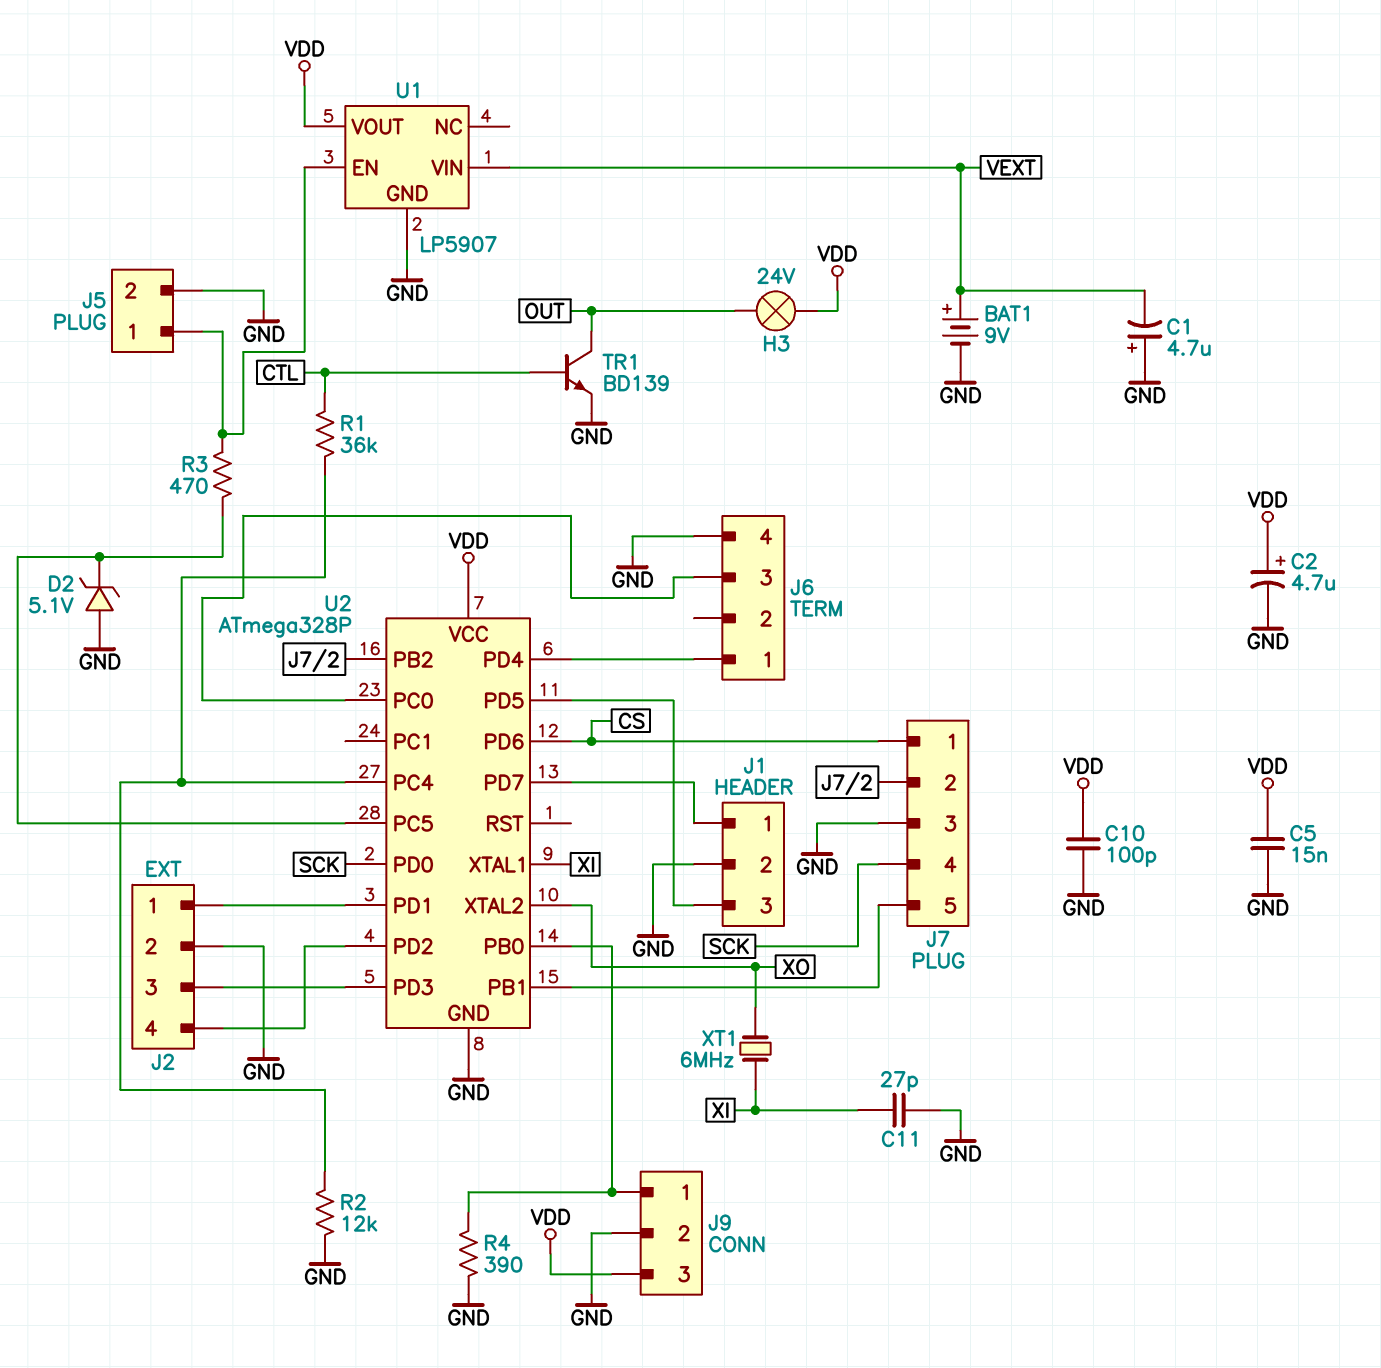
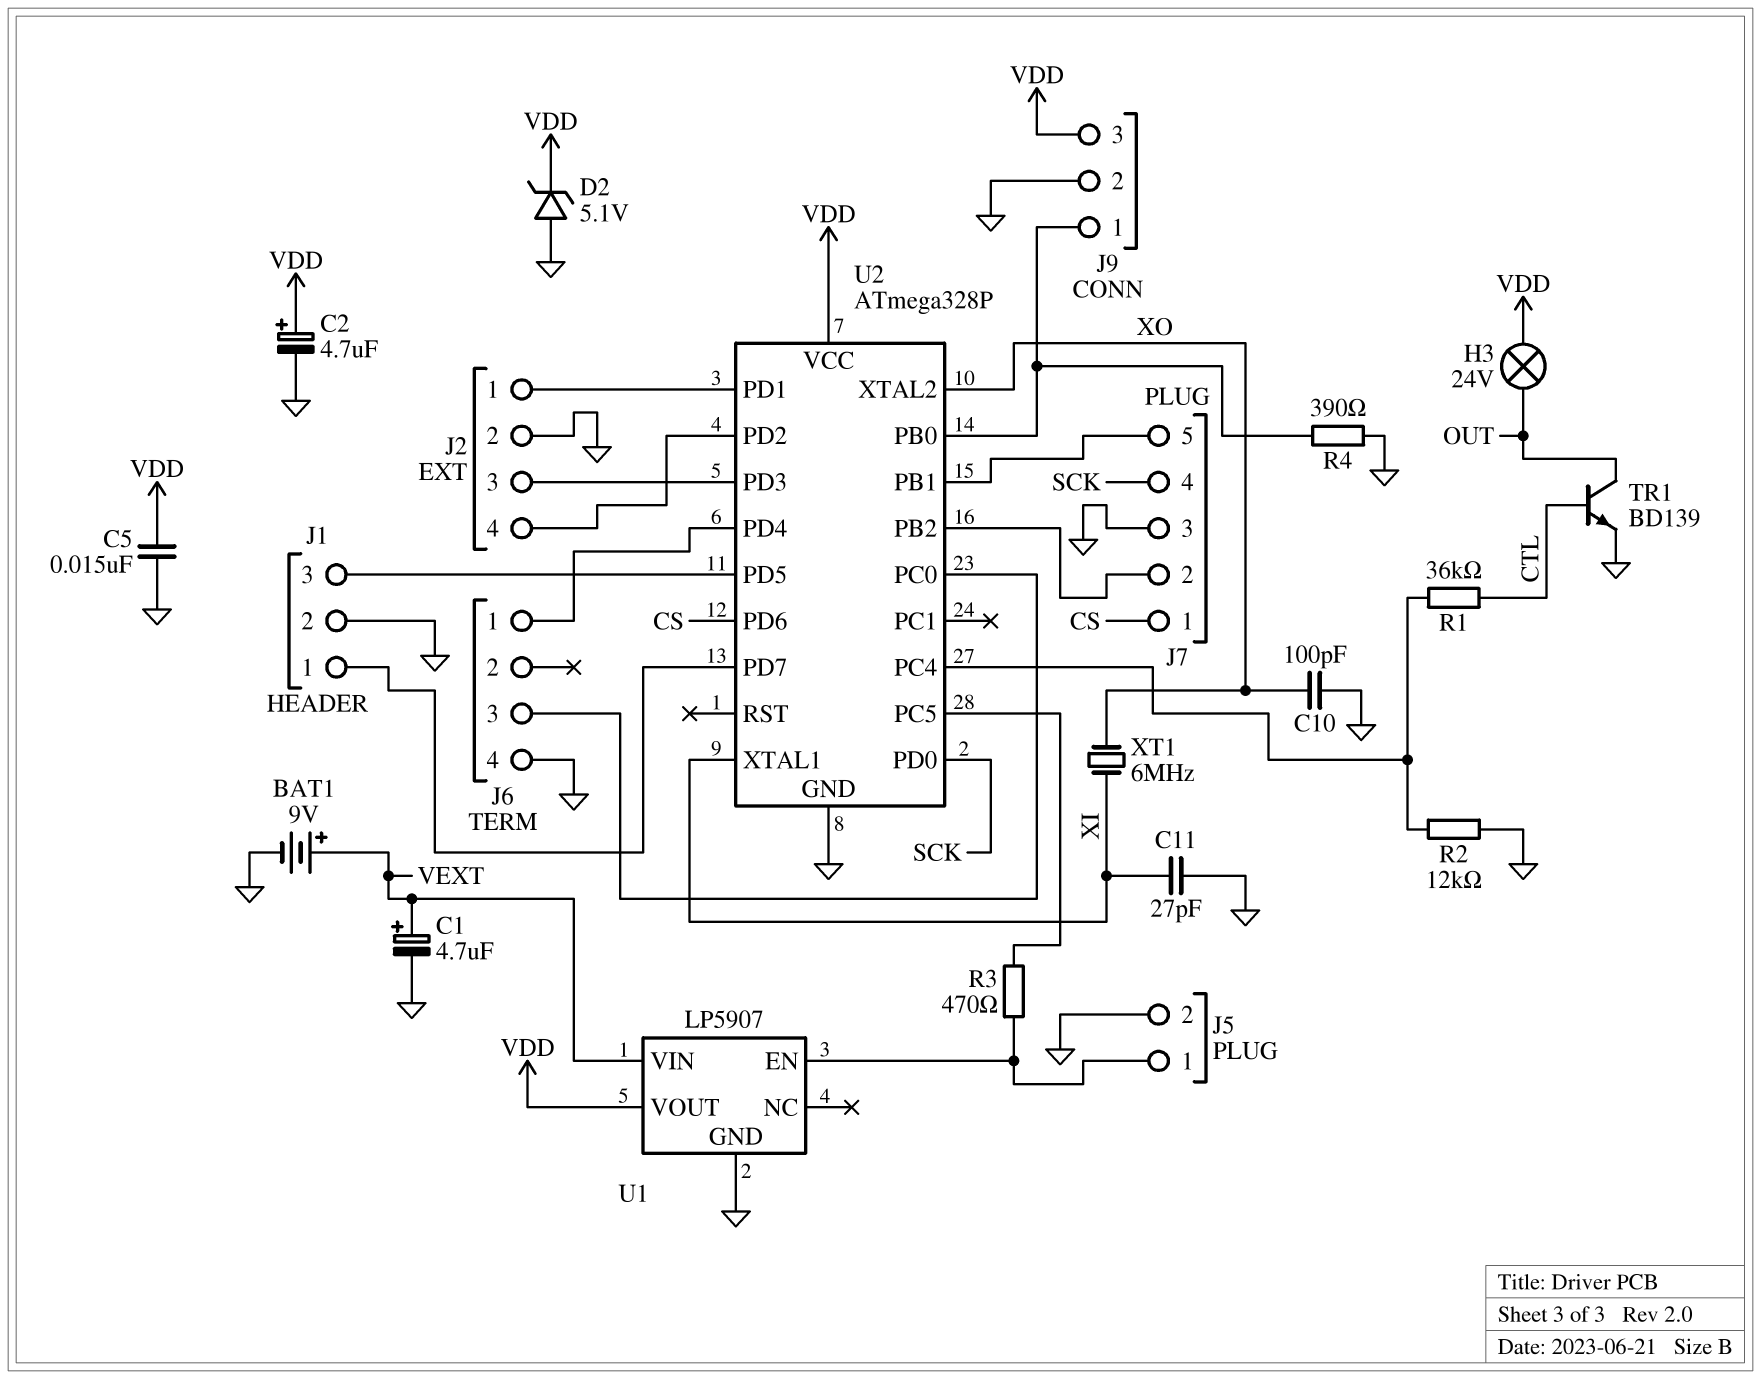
C1: 4.7uF (plus GND, minus VEXT) -> 4.7uF (plus VEXT, minus GND)
C10: 100pF (GND, VDD) -> 100pF (GND, XO)
D2: zener 5.1V (A GND, K U2/PC5) -> zener 5.1V (A GND, K VDD)

